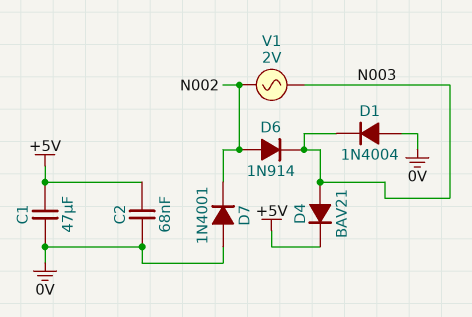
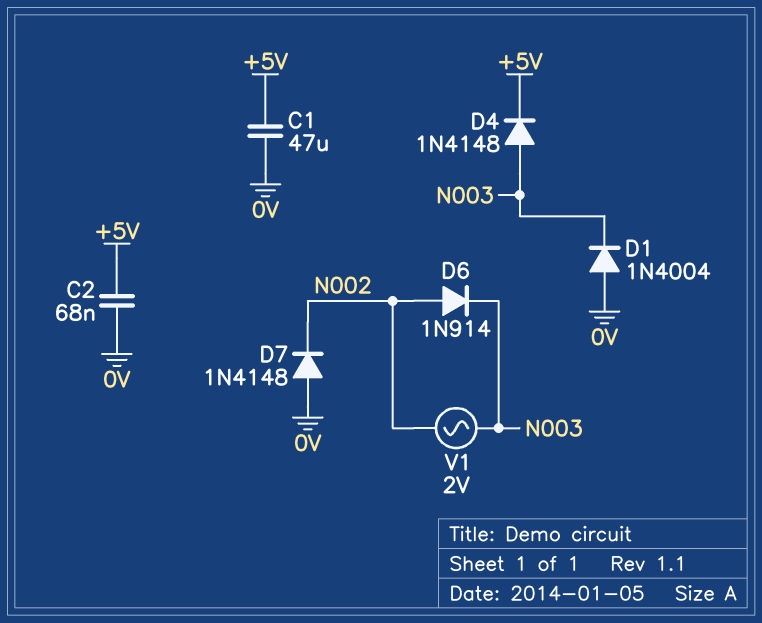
D4: diode BAV21 (A N003, K +5V) -> diode 1N4148 (A N003, K +5V)
D7: diode 1N4001 (A 0V, K N002) -> diode 1N4148 (A 0V, K N002)

